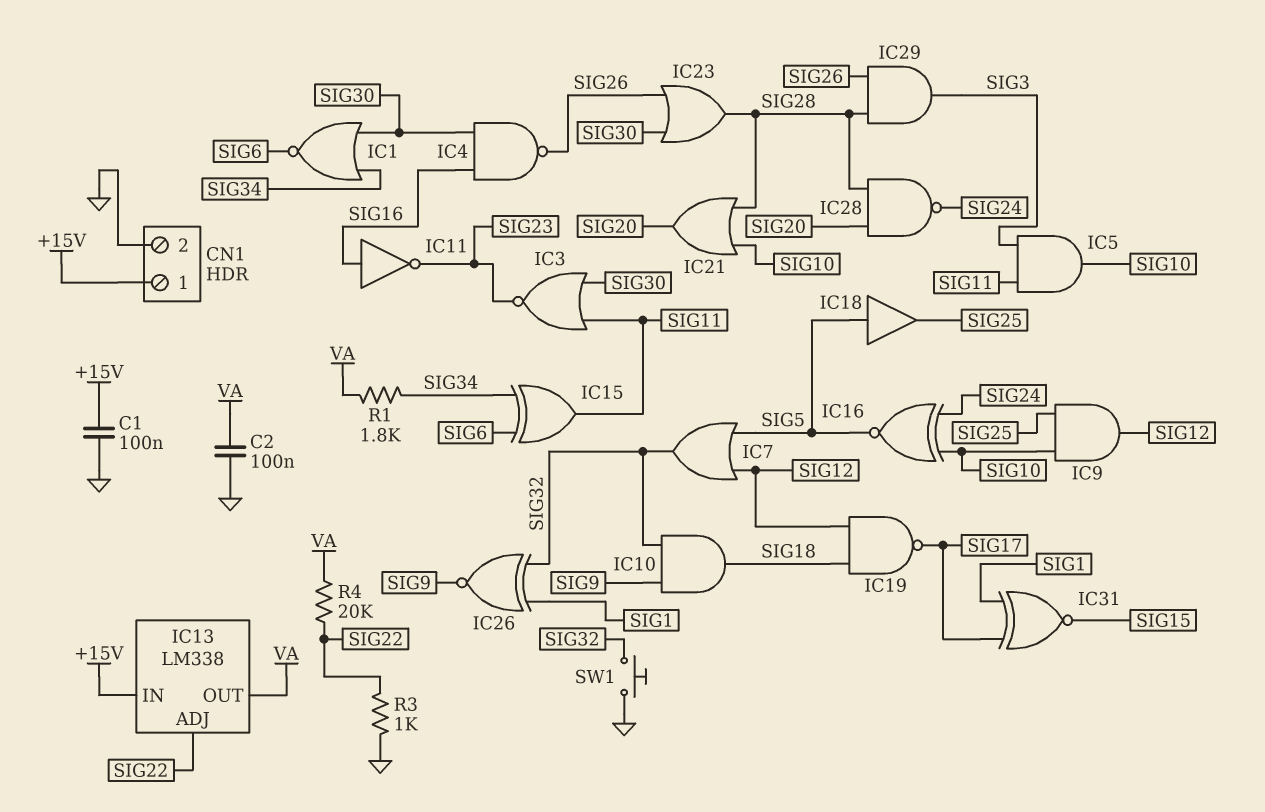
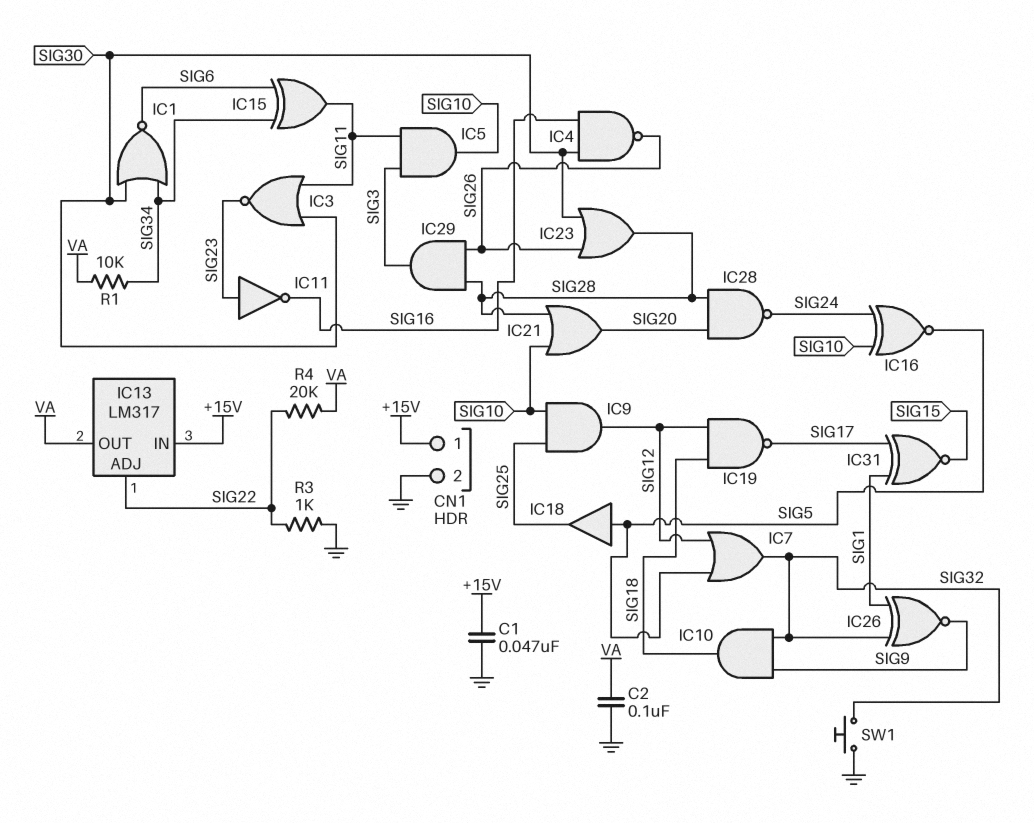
C1: 100nF (+15V, GND) -> 47nF (+15V, GND)
IC11: NOT (in SIG16, out SIG23) -> NOT (in SIG23, out SIG16)
IC13: LM338 -> LM317
R1: 1.8k (SIG34, VA) -> 10k (SIG34, VA)

